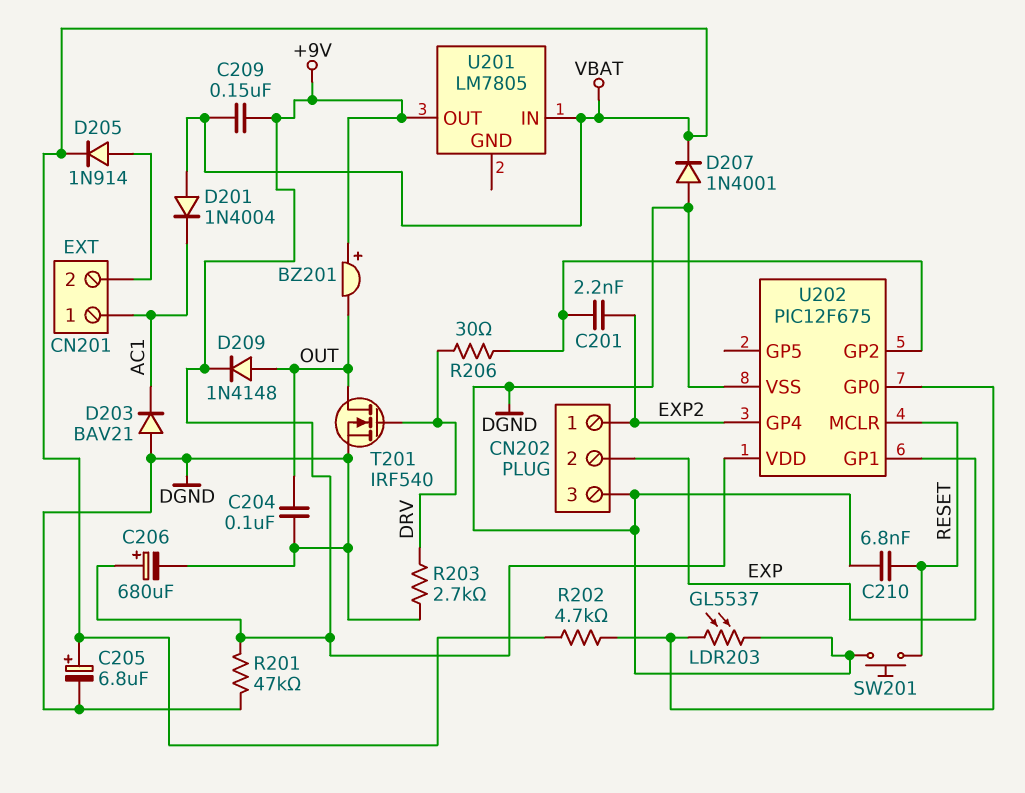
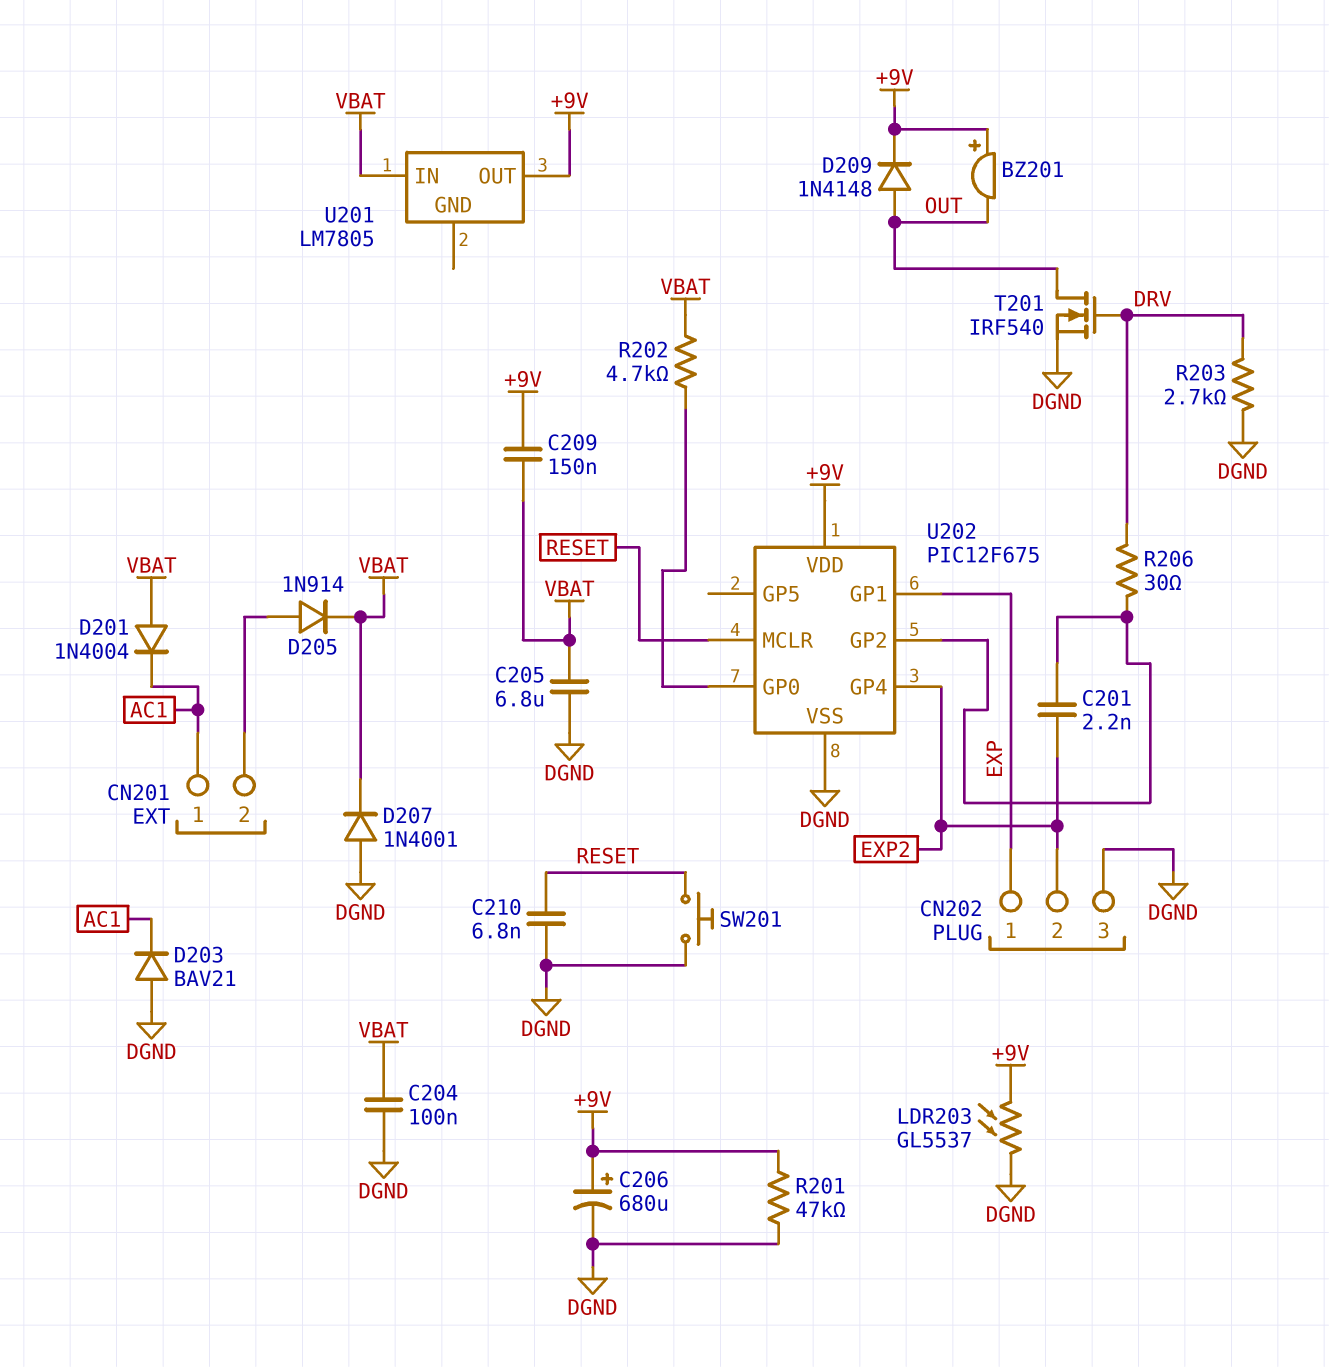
C204: 100nF (DGND, OUT) -> 100nF (DGND, VBAT)
C205: 6.8uF (plus VBAT, minus DGND) -> 6.8uF (DGND, VBAT)
CN202 pin 1: EXP2 -> EXP
CN202 pin 2: EXP -> EXP2
LDR203: GL5537 (DGND, U202/GP0) -> GL5537 (+9V, DGND)

